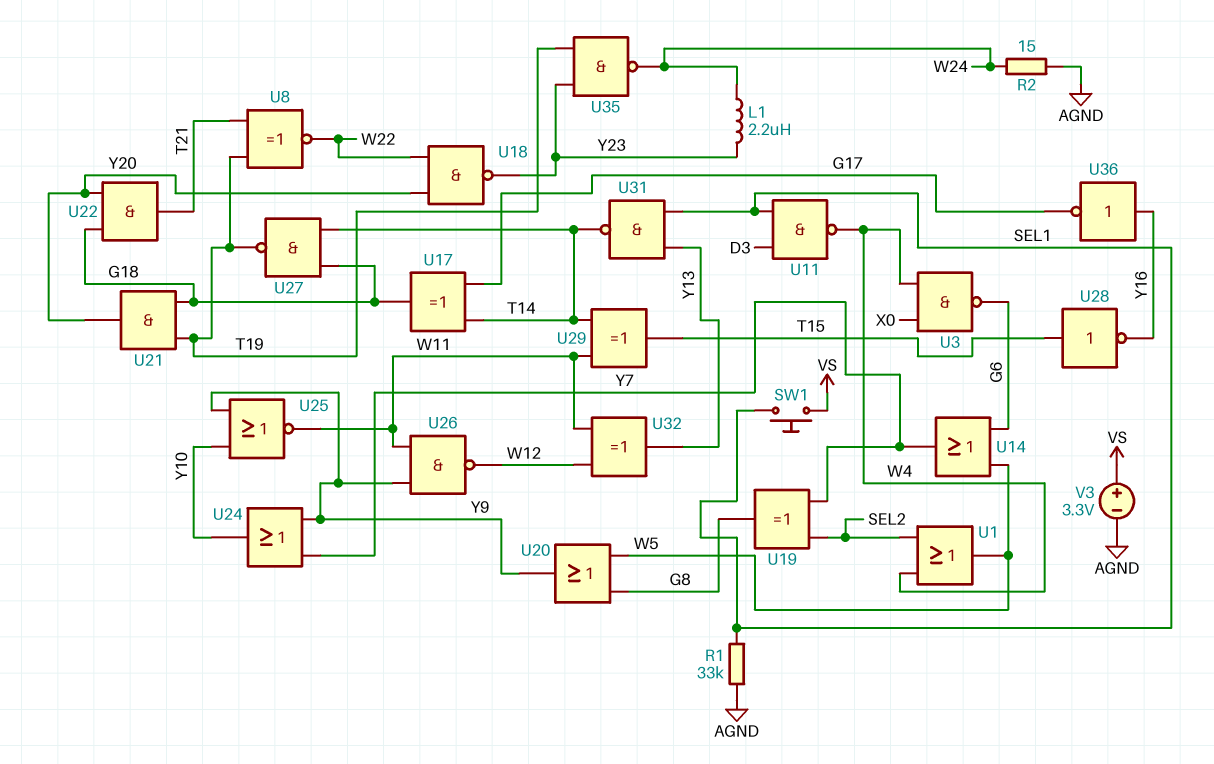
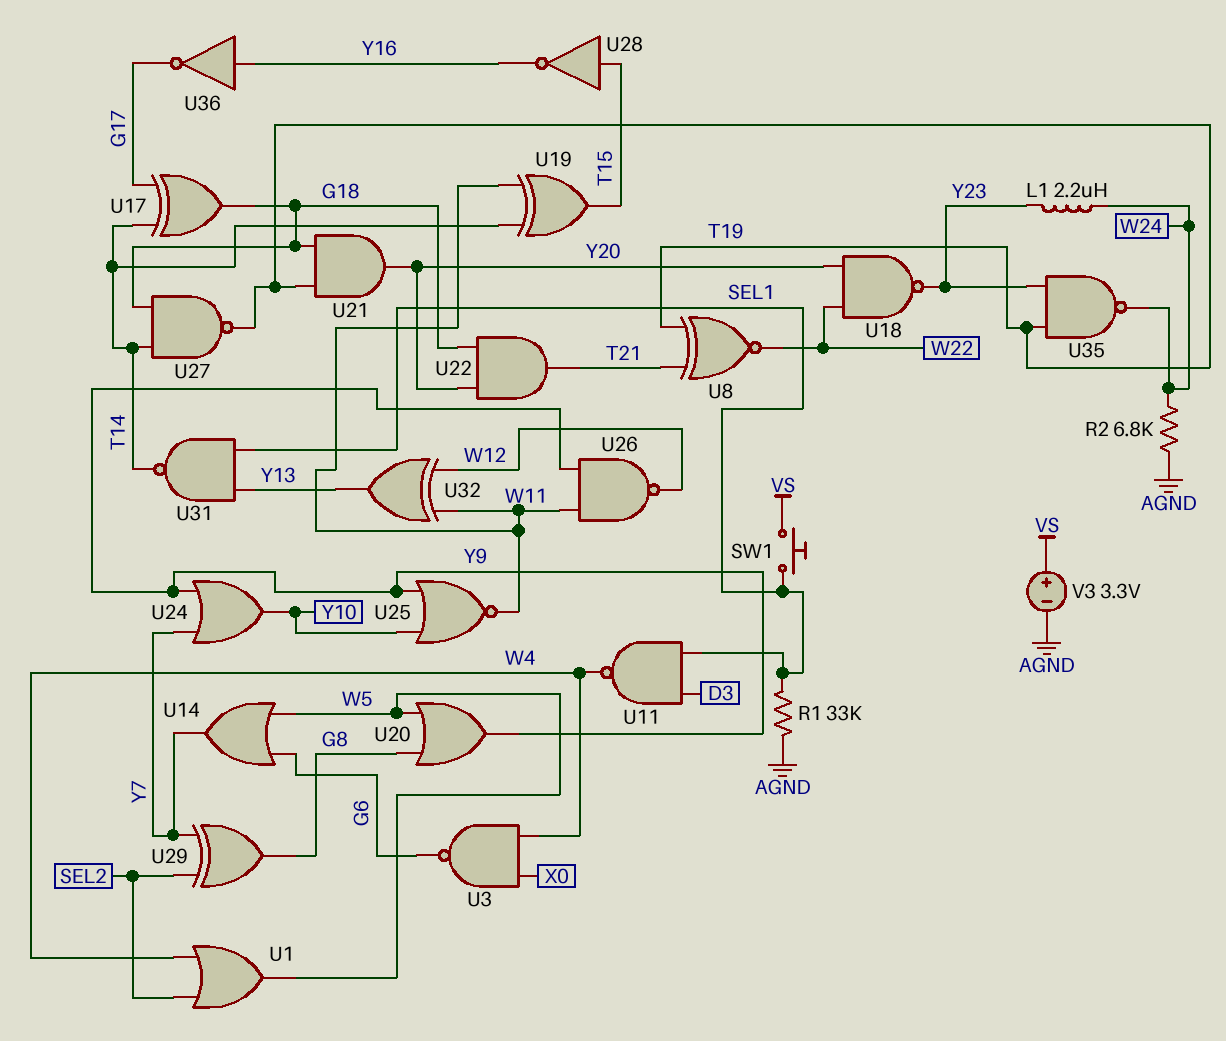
R2: 15 (AGND, W24) -> 6.8k (AGND, W24)
U19: XOR (in SEL2, in Y7, out G8) -> XOR (in T14, in W11, out T15)
U29: XOR (in T14, in W11, out T15) -> XOR (in SEL2, in Y7, out G8)

